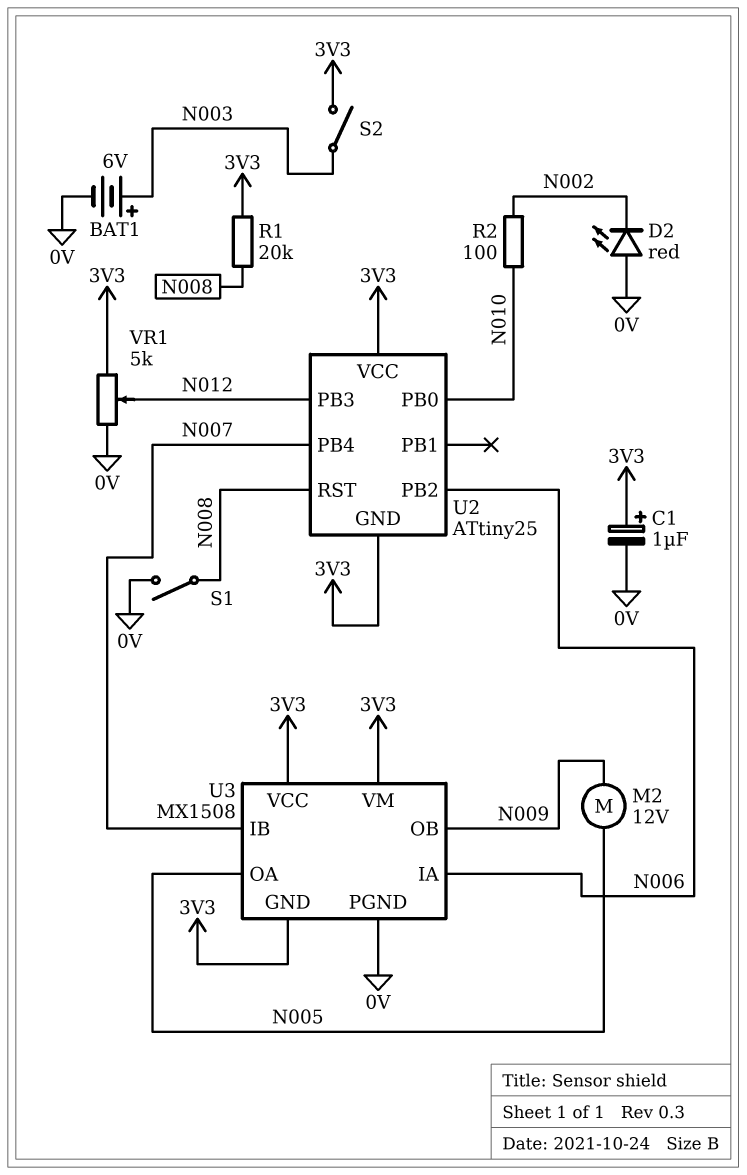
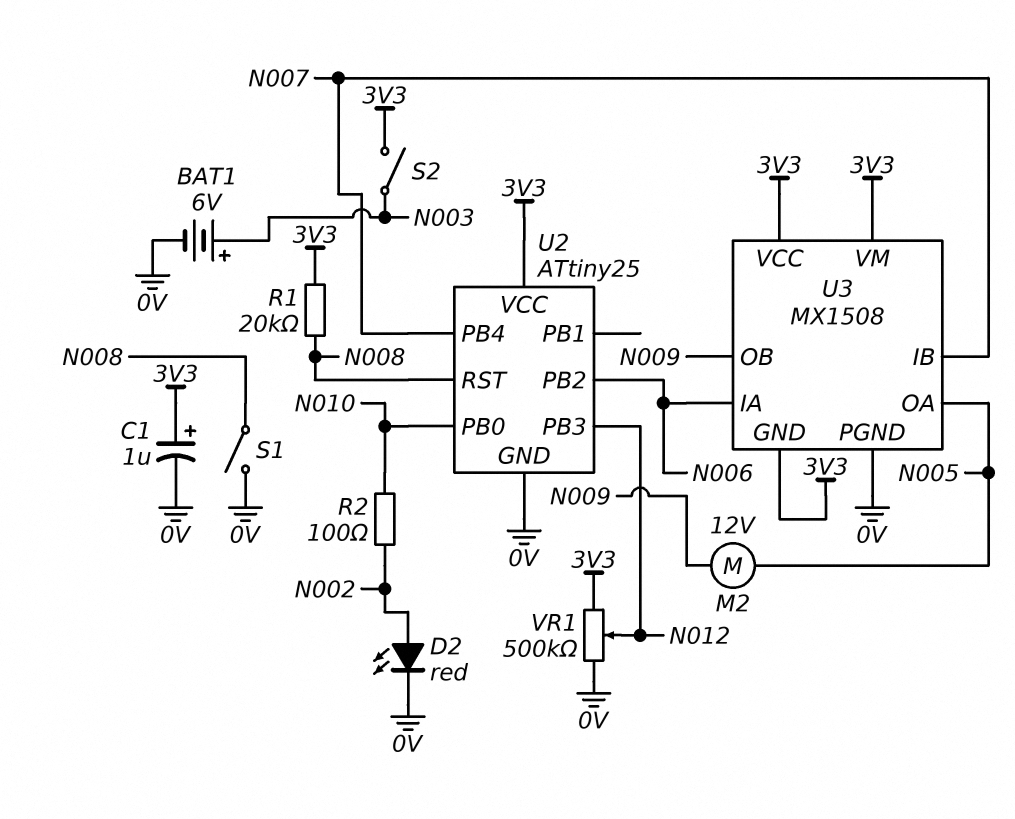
D2: LED red (A 0V, K N002) -> LED red (A N002, K 0V)
U2 pin GND: 3V3 -> 0V
VR1: 5k (0V, 3V3, wiper N012) -> 500k (0V, 3V3, wiper N012)

